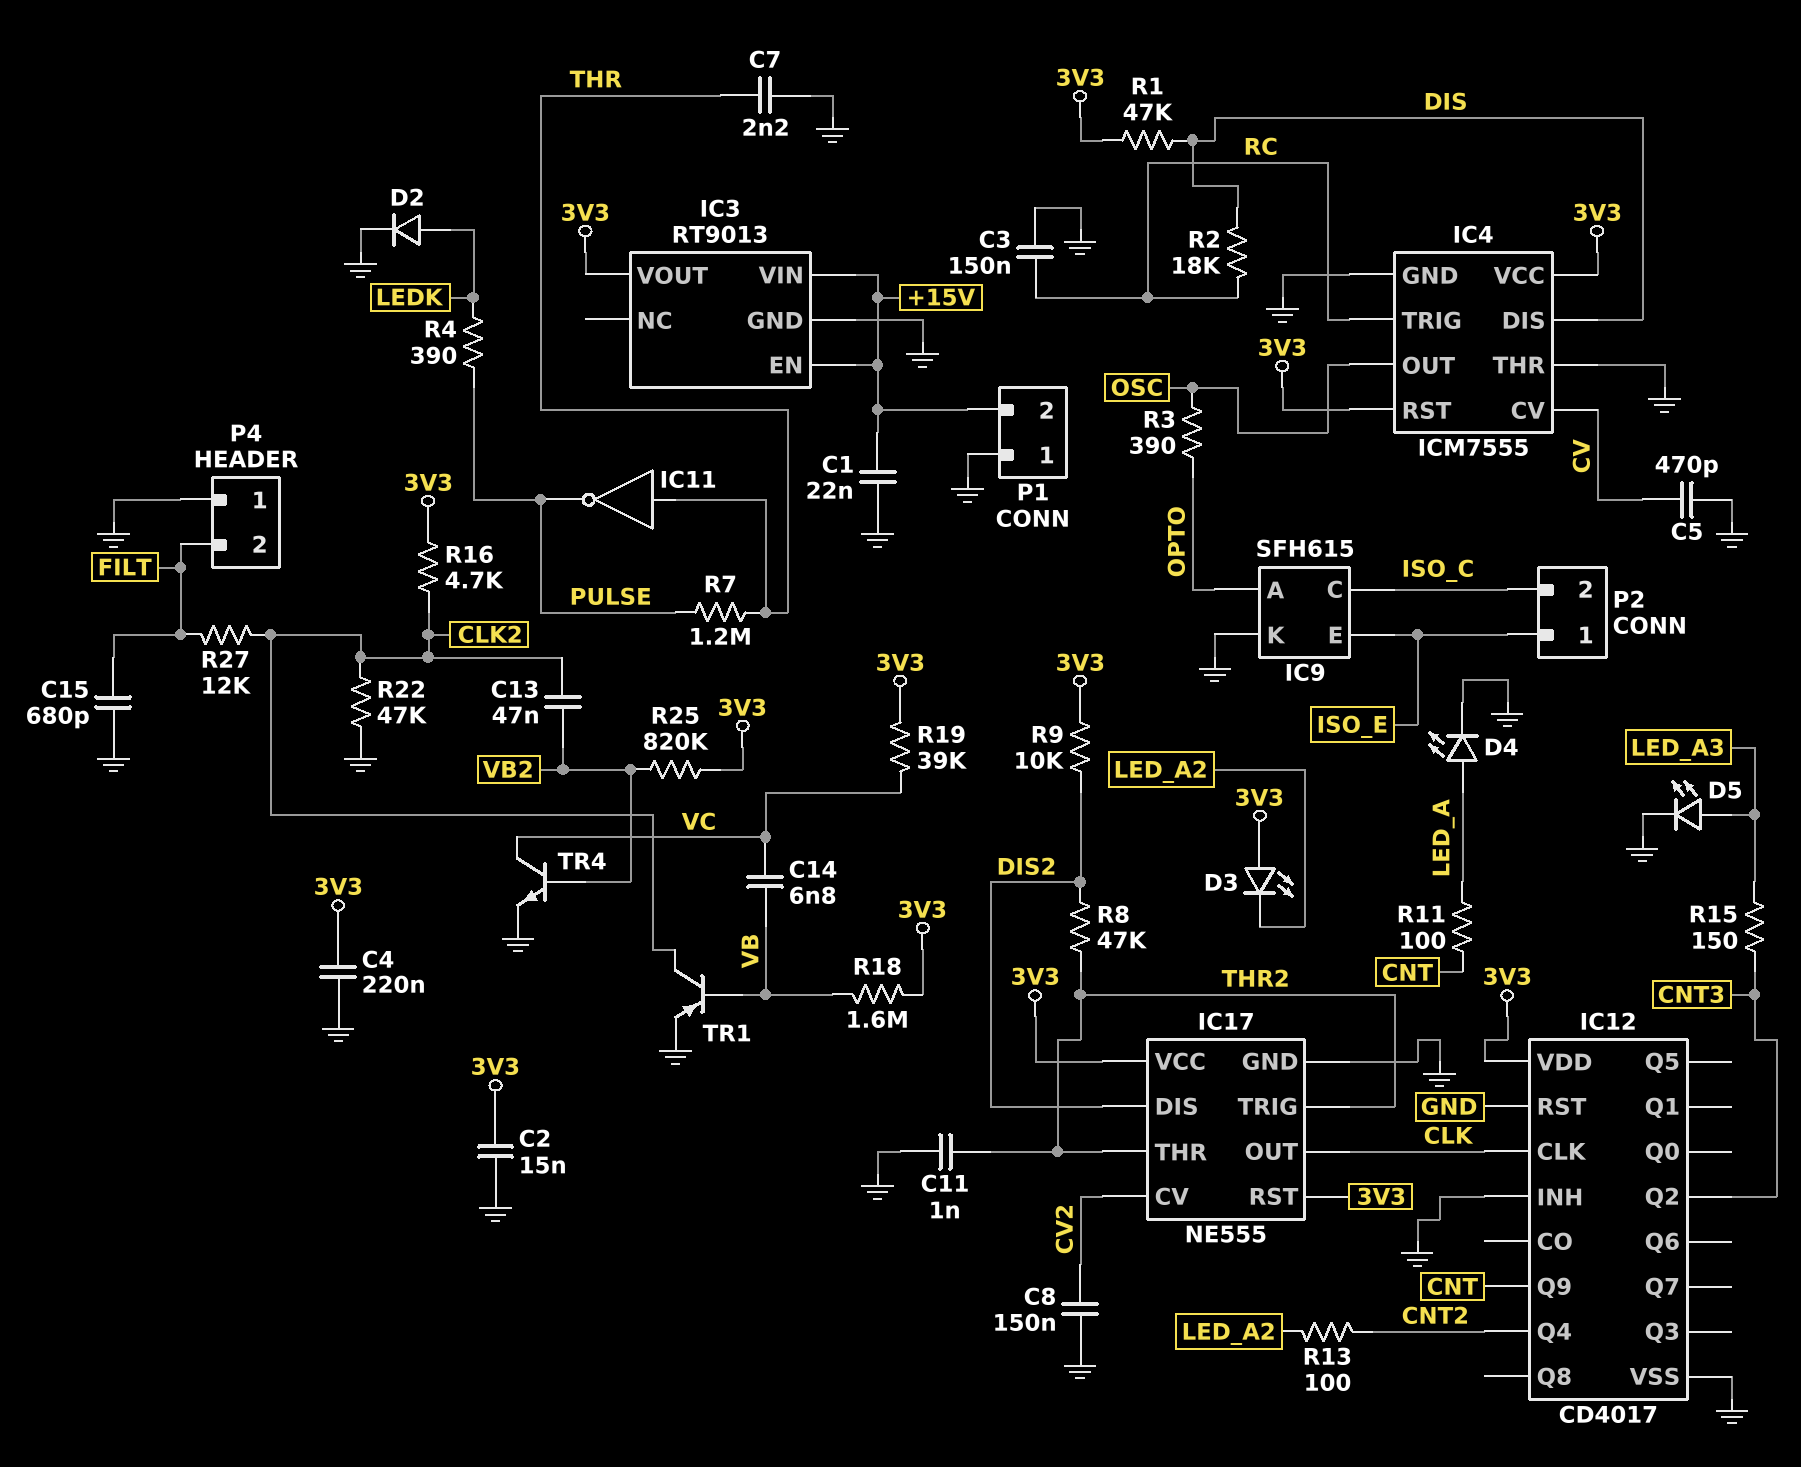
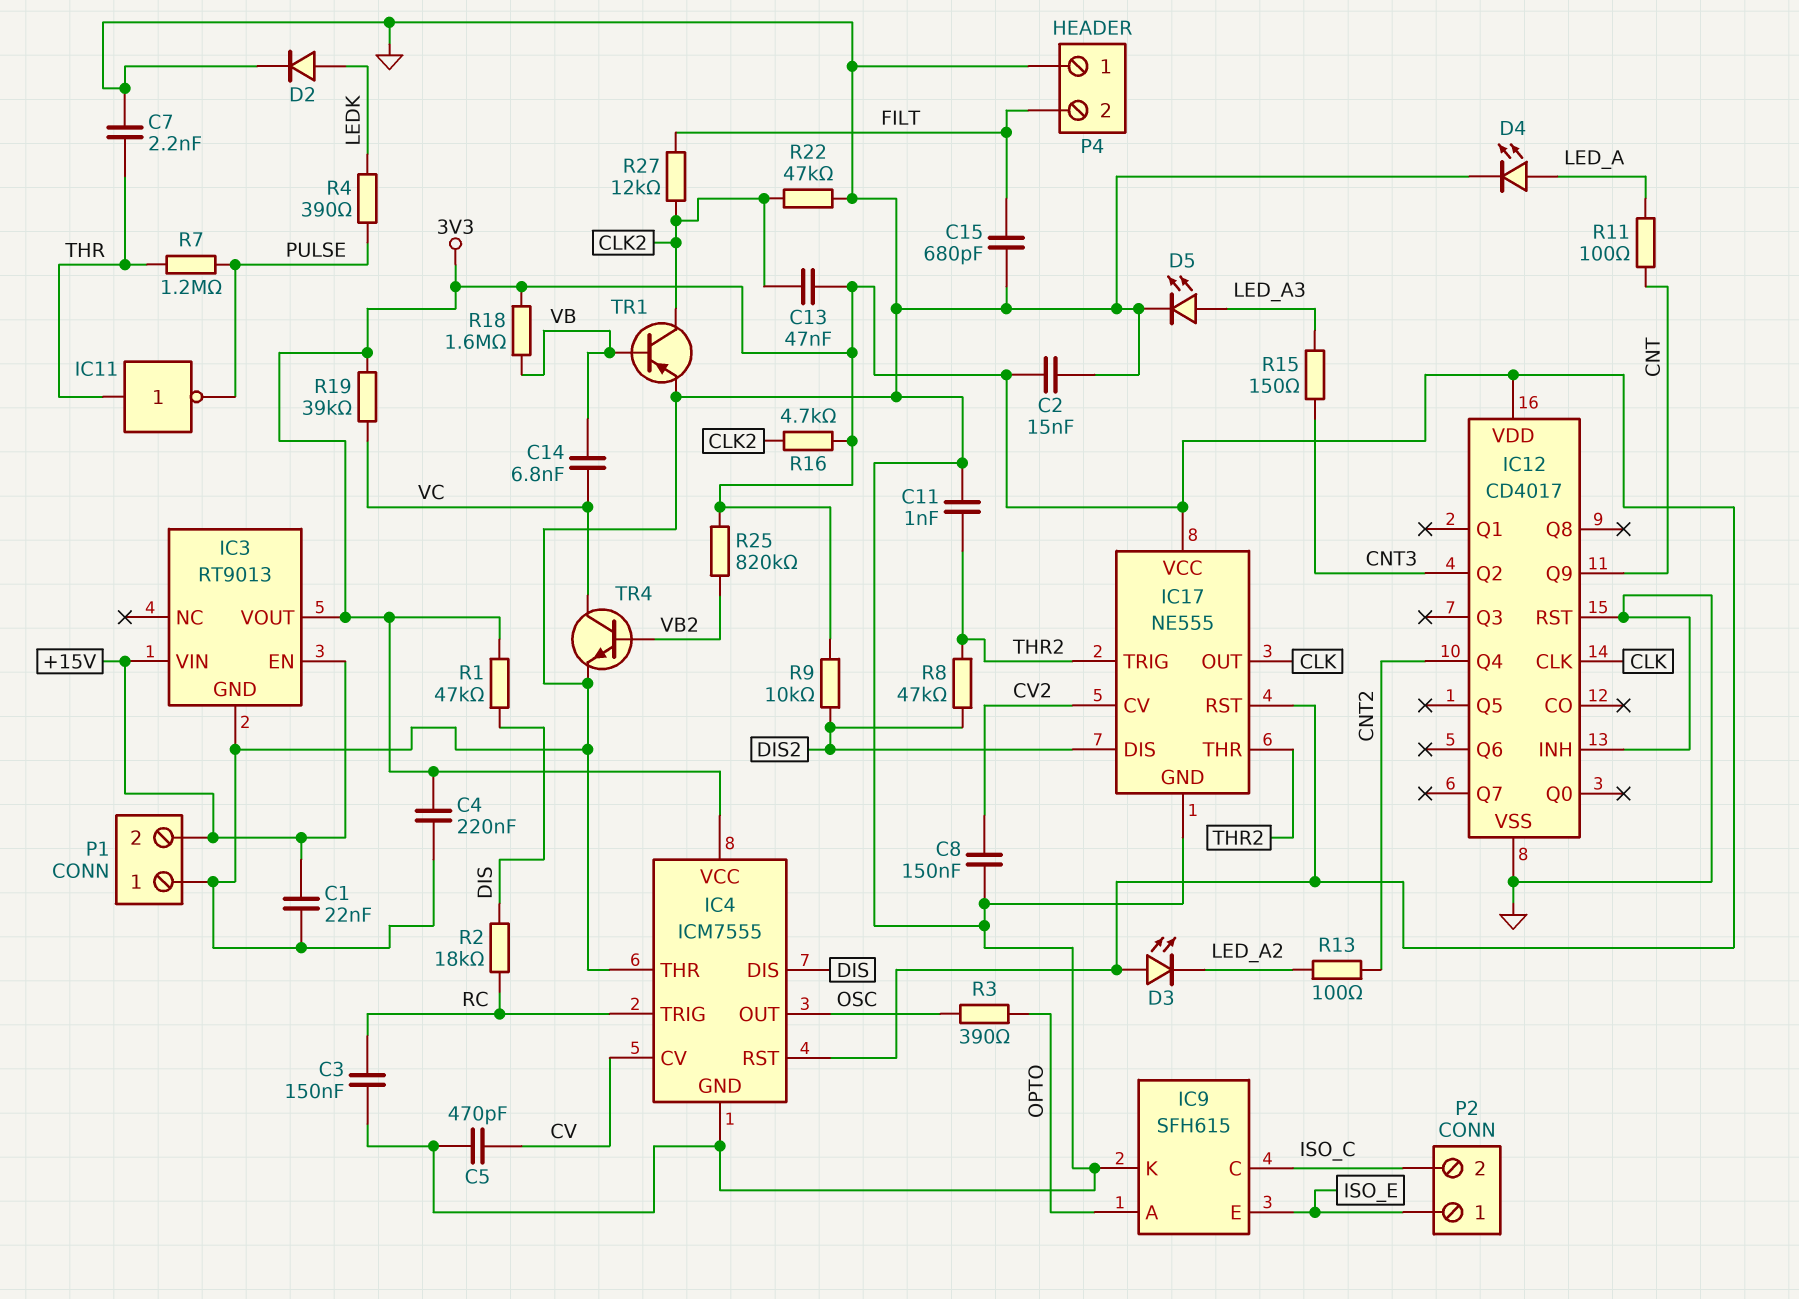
C13: 47nF (CLK2, VB2) -> 47nF (3V3, CLK2)

